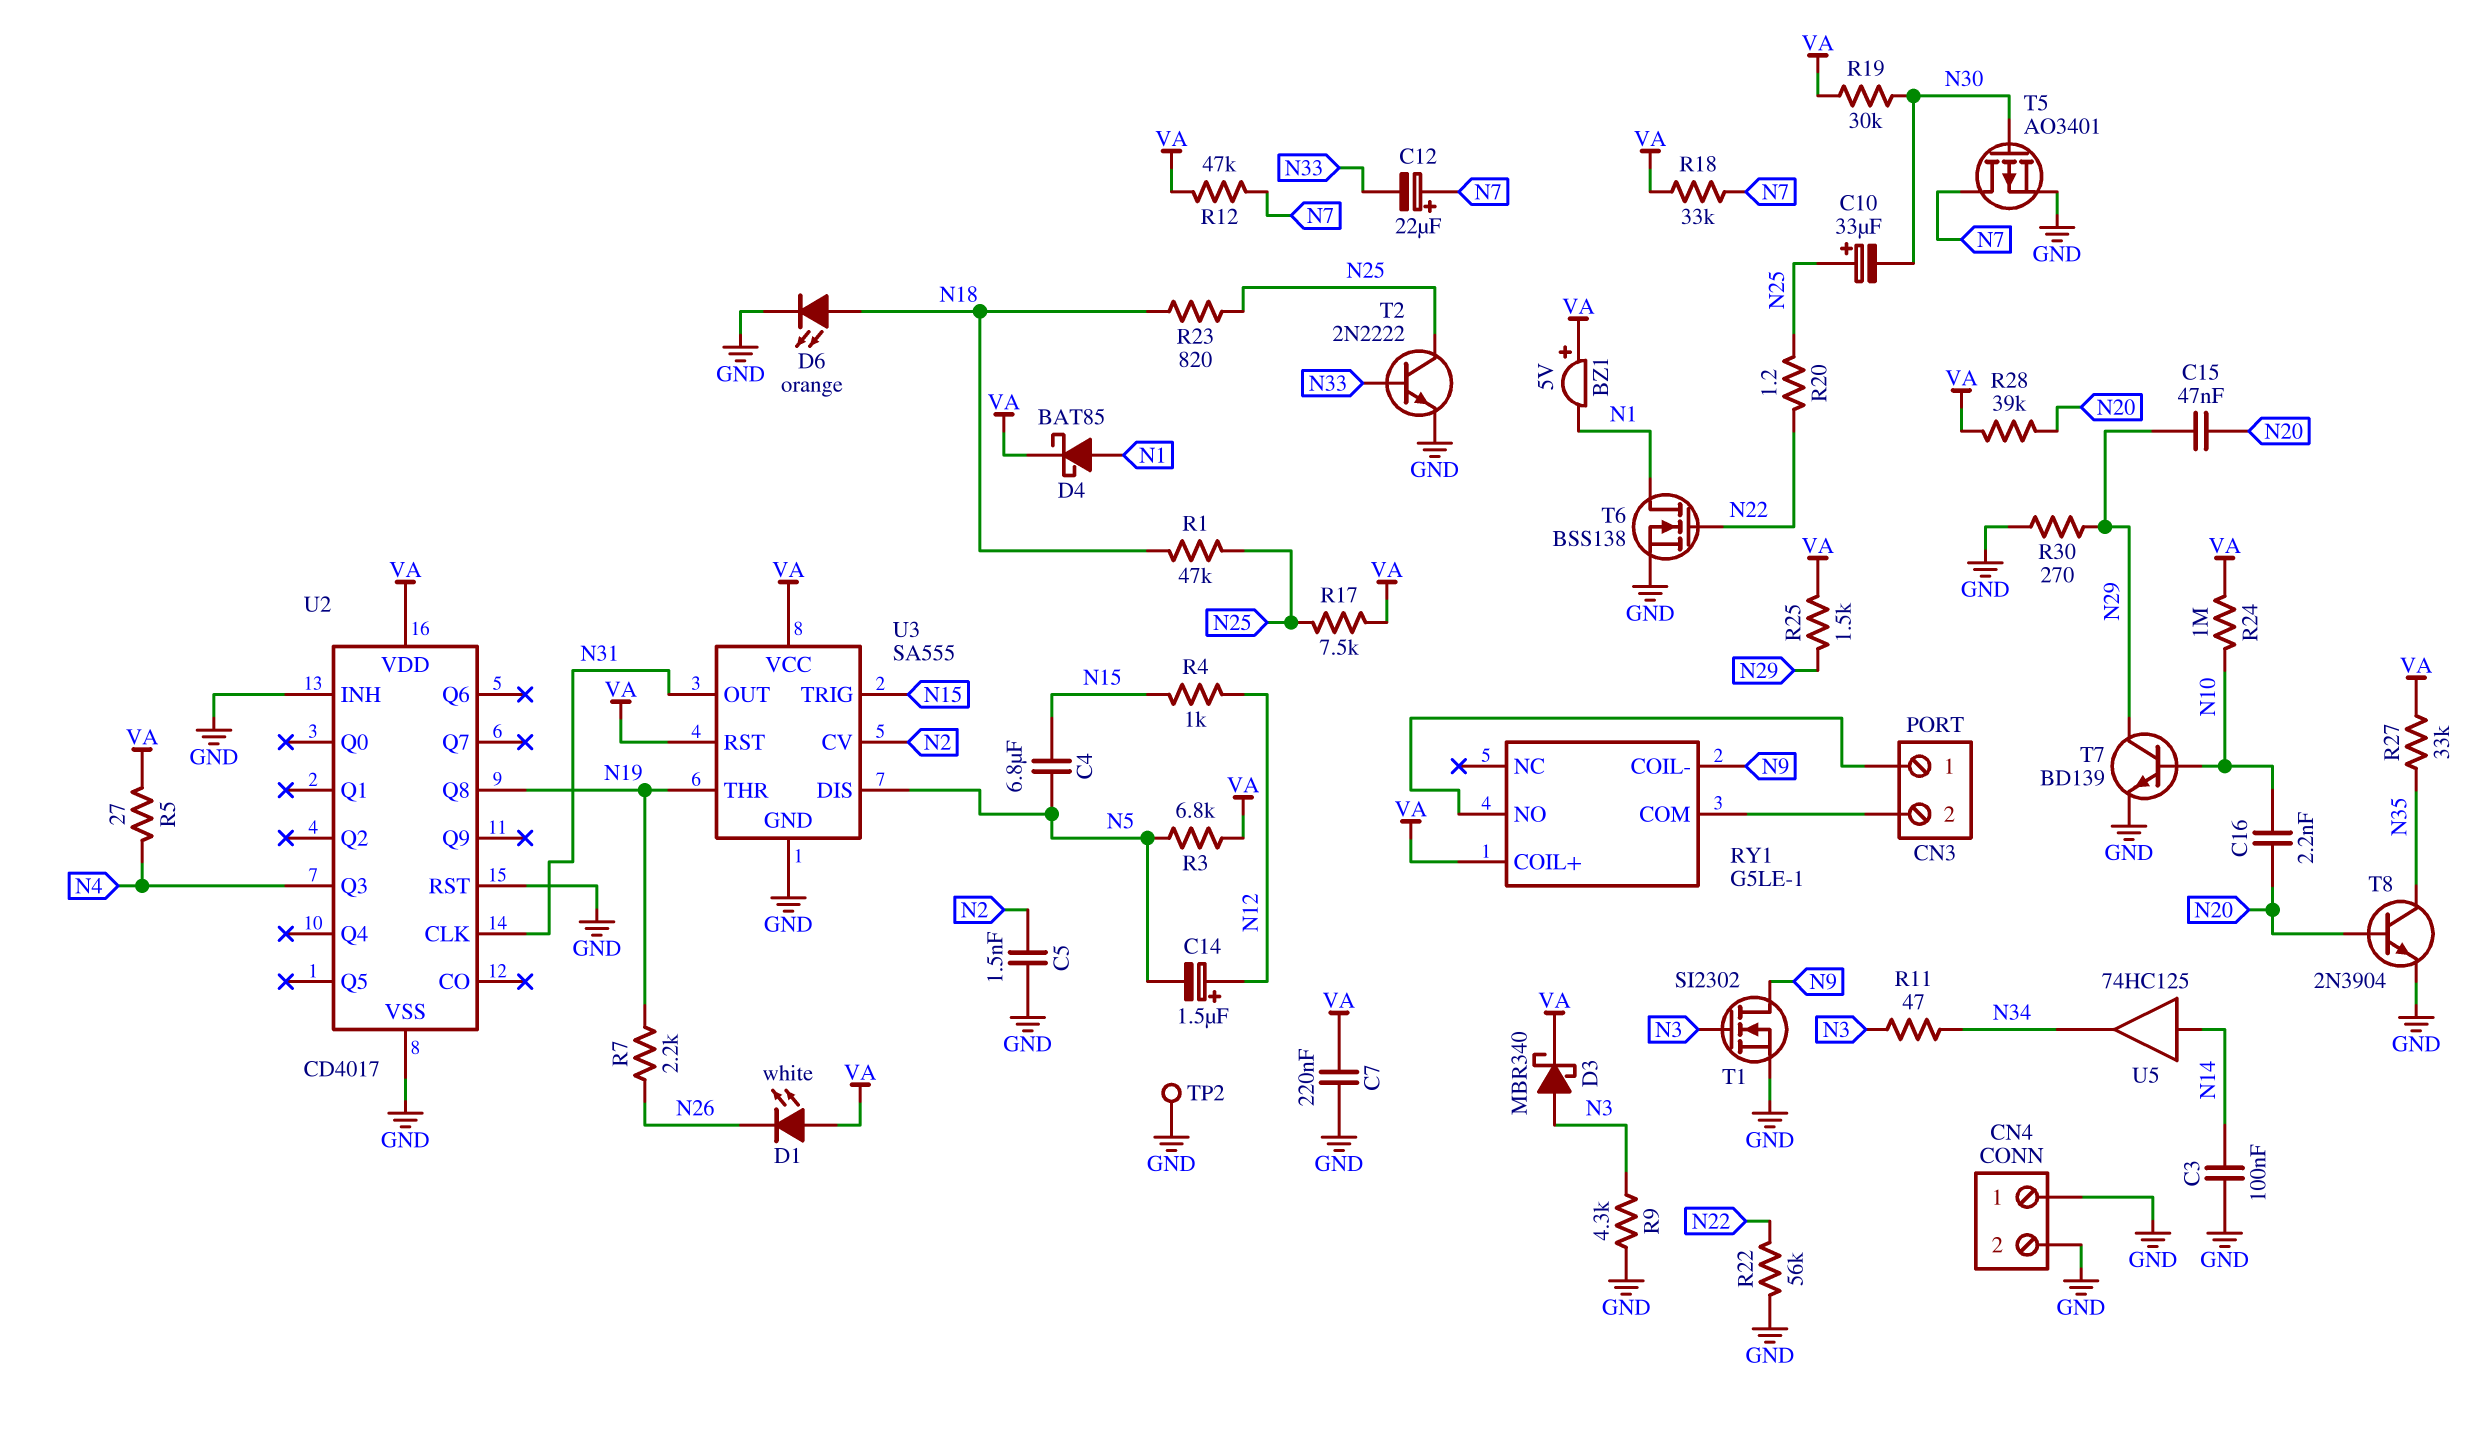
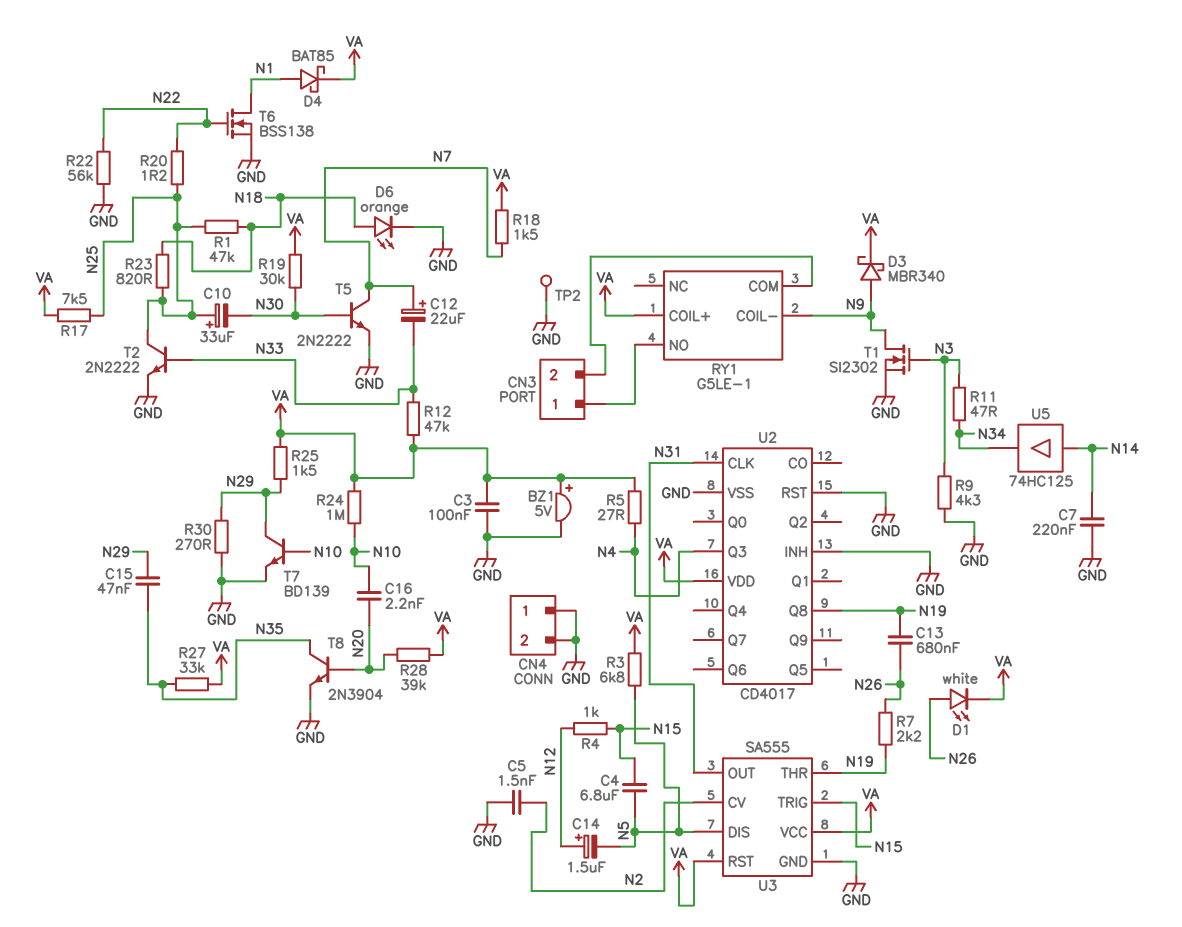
BZ1: buzzer 5V (plus VA, minus N1) -> buzzer 5V (plus VA, minus GND)
C3: 100nF (GND, N14) -> 100nF (GND, VA)
C7: 220nF (GND, VA) -> 220nF (GND, N14)
C13: none -> 680nF (N19, N26)
C15: 47nF (N20, N29) -> 47nF (N29, N35)
D1: LED white (A VA, K N26) -> LED white (A N26, K VA)
D3: schottky MBR340 (A N3, K VA) -> schottky MBR340 (A N9, K VA)
R12: 47k (N7, VA) -> 47k (N33, VA)
R18: 33k (N7, VA) -> 1.5k (N7, VA)
T5: PMOS AO3401 (G N30, D N7, S GND) -> NPN 2N2222 (B N30, C N7, E GND)

